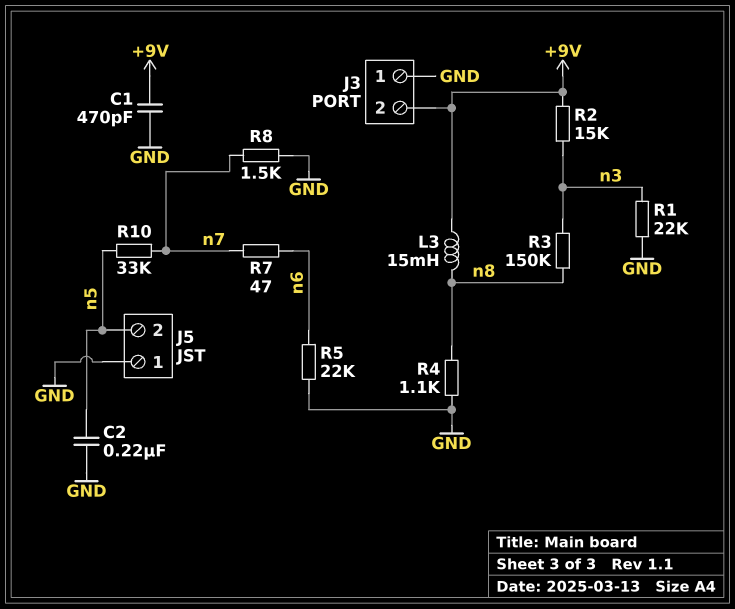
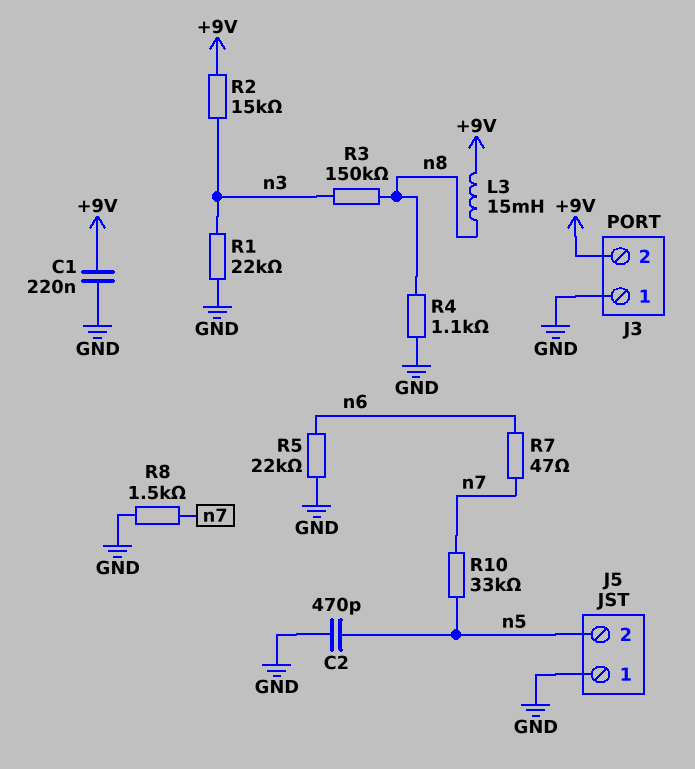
C1: 470pF (+9V, GND) -> 220nF (+9V, GND)
C2: 220nF (GND, n5) -> 470pF (GND, n5)

